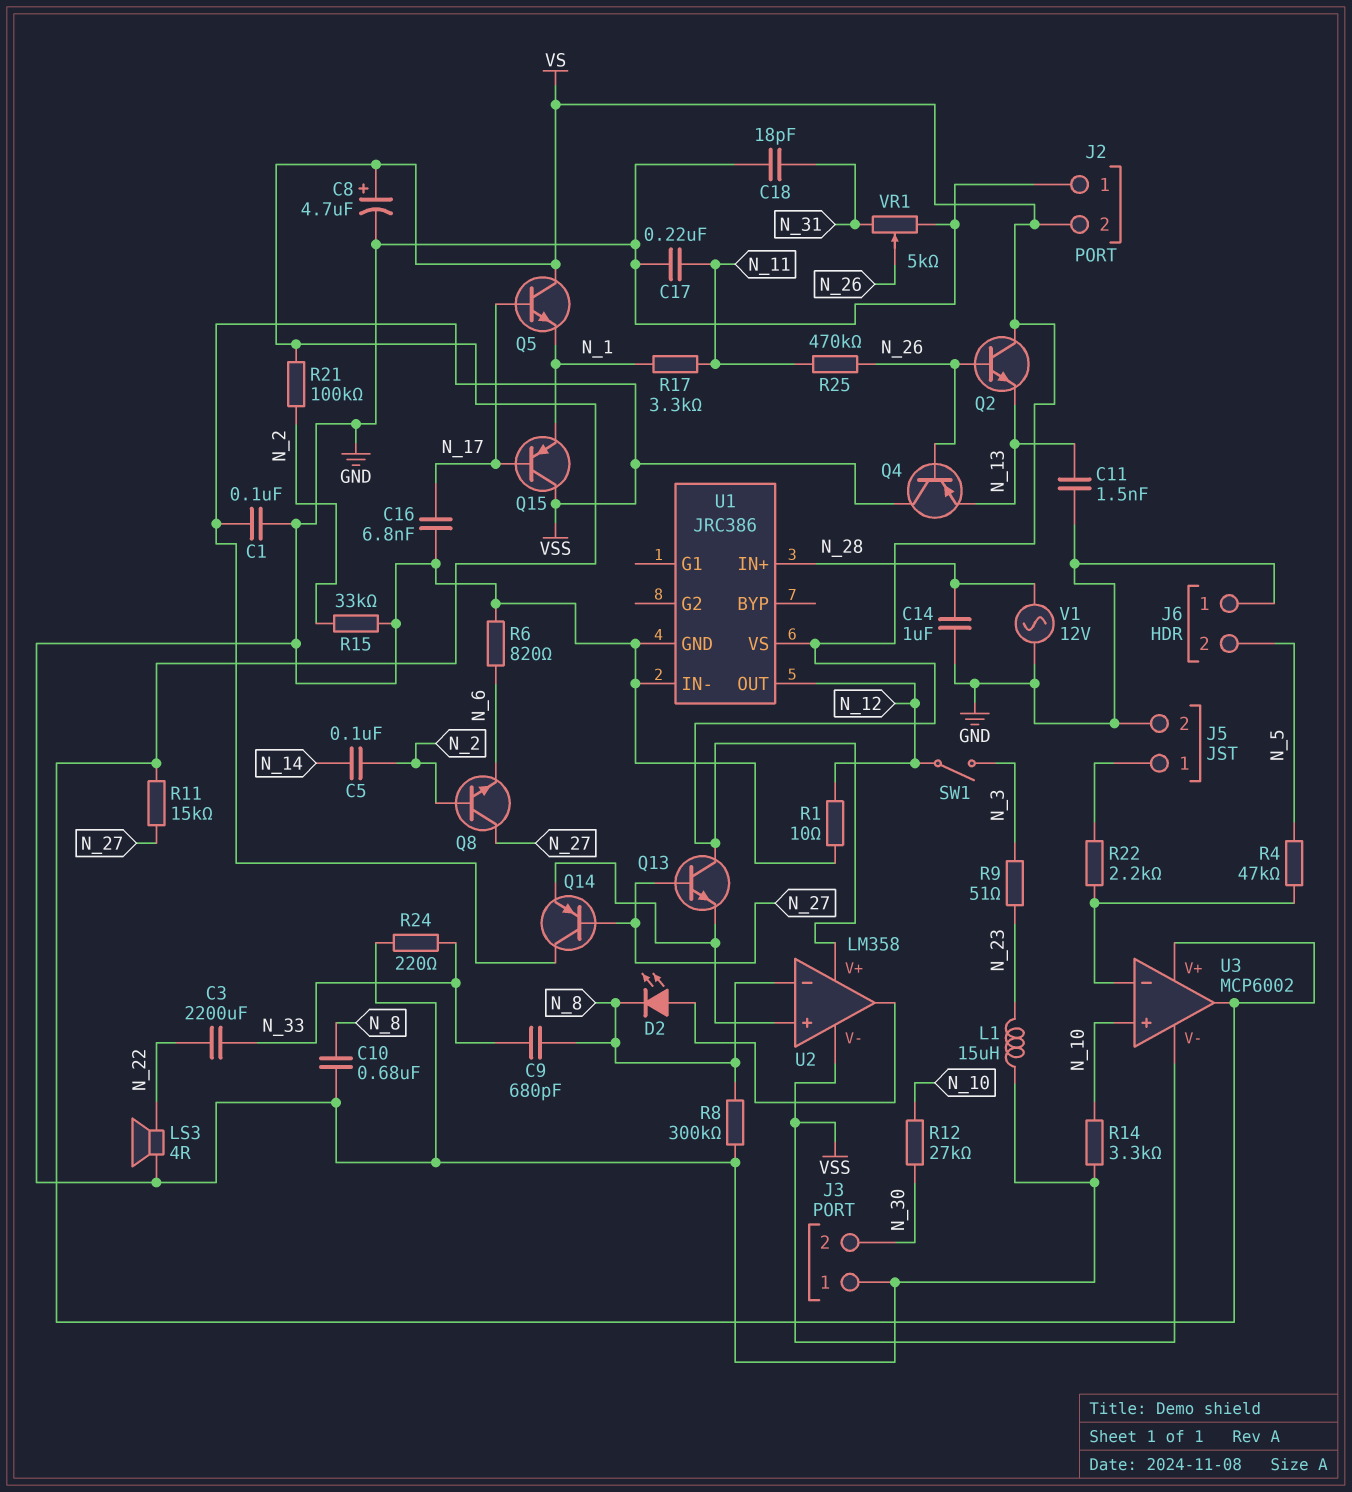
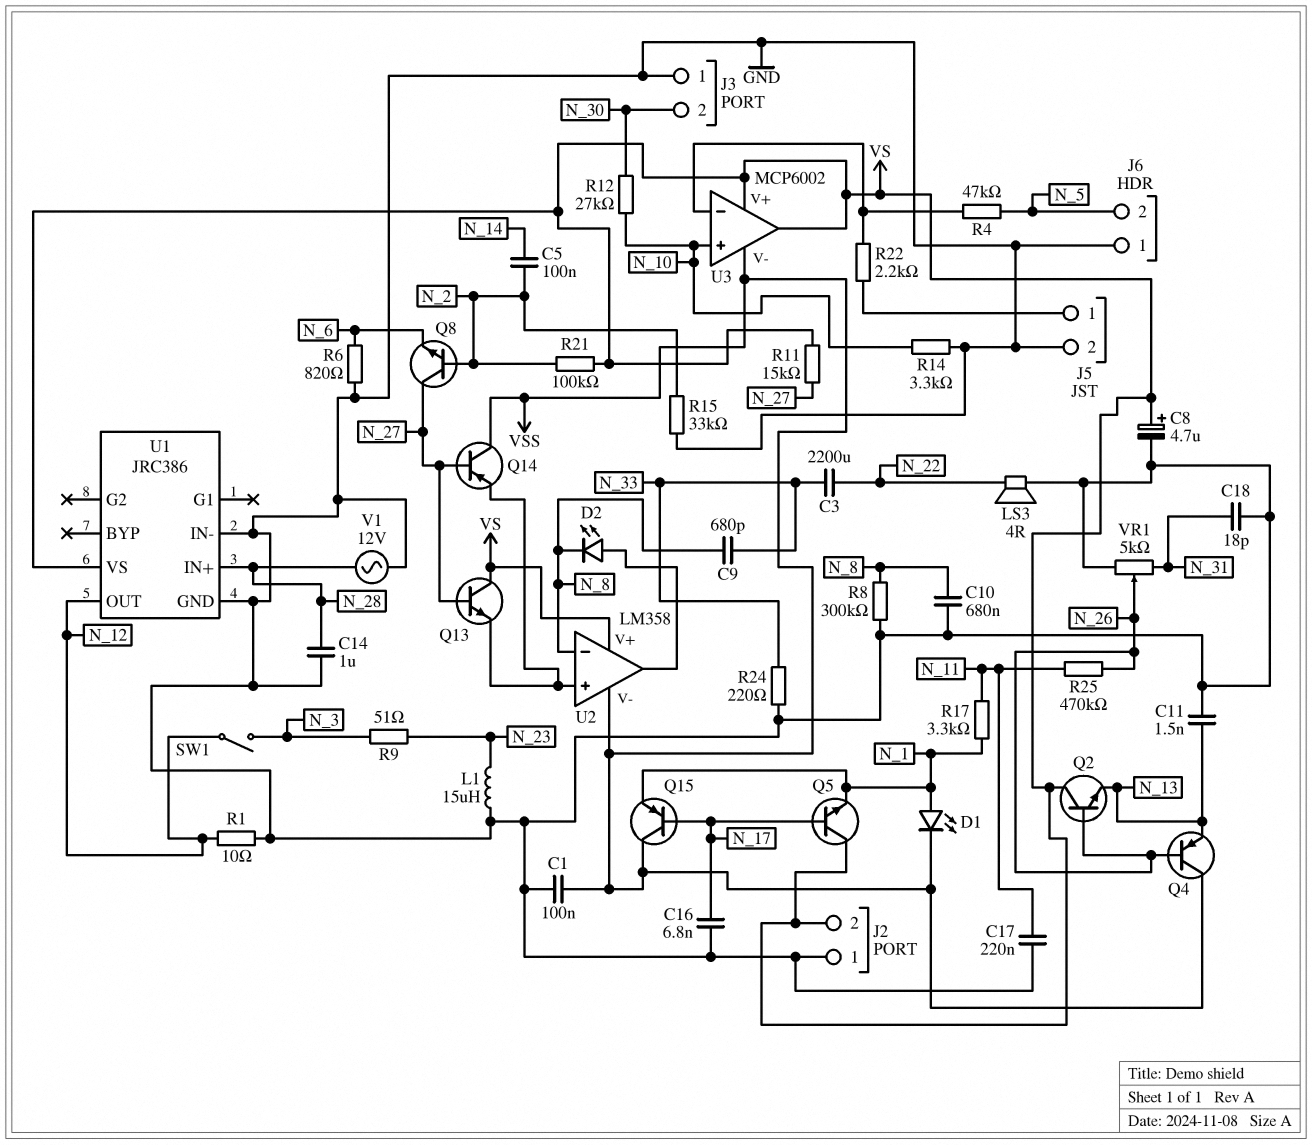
D1: none -> LED (A N_1, K VSS)

